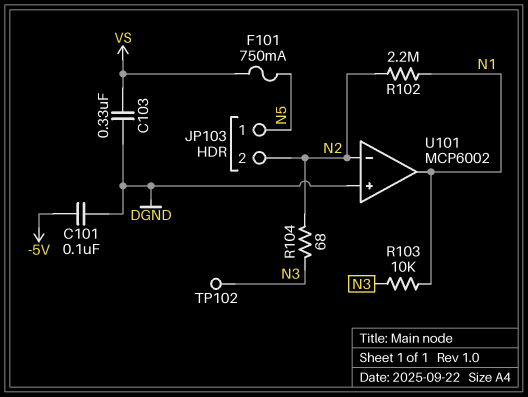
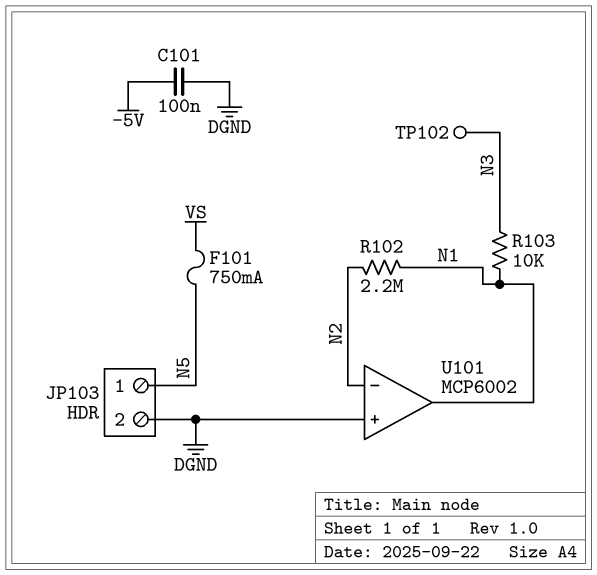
C103: 330nF (DGND, VS) -> none
JP103 pin 2: N2 -> DGND
R104: 68 (N2, N3) -> none

